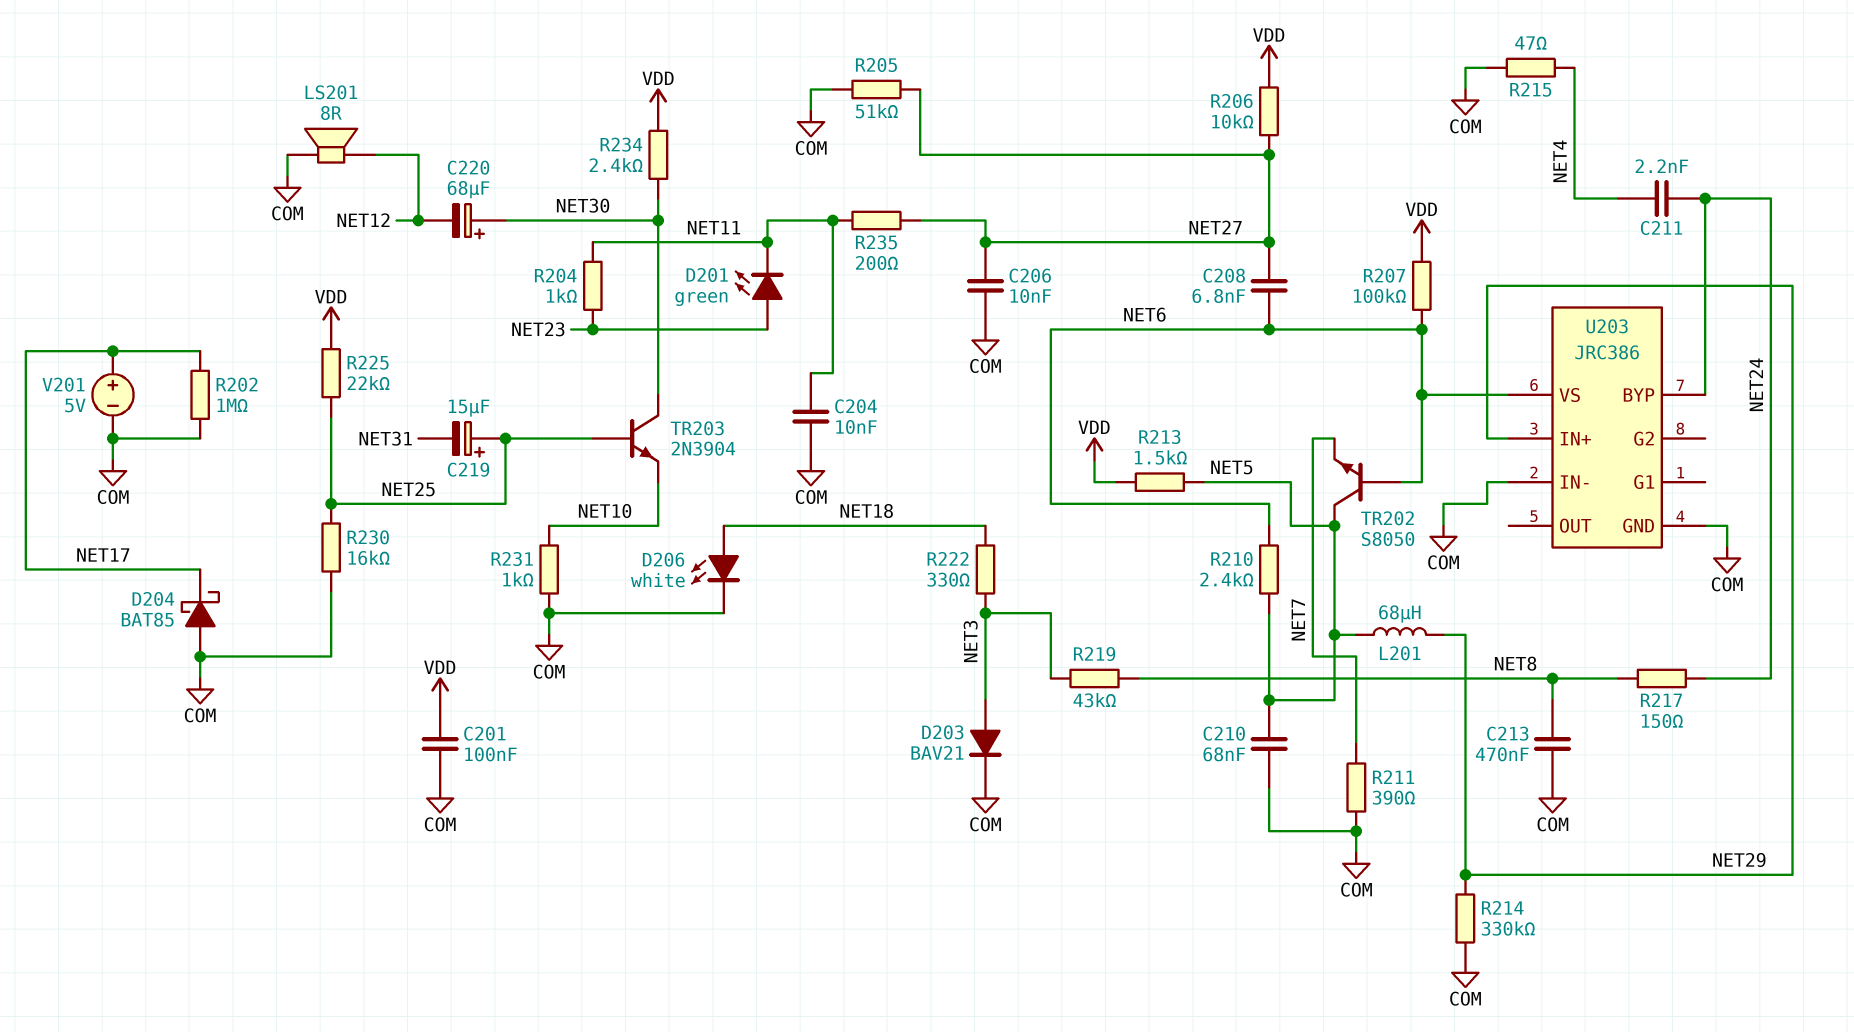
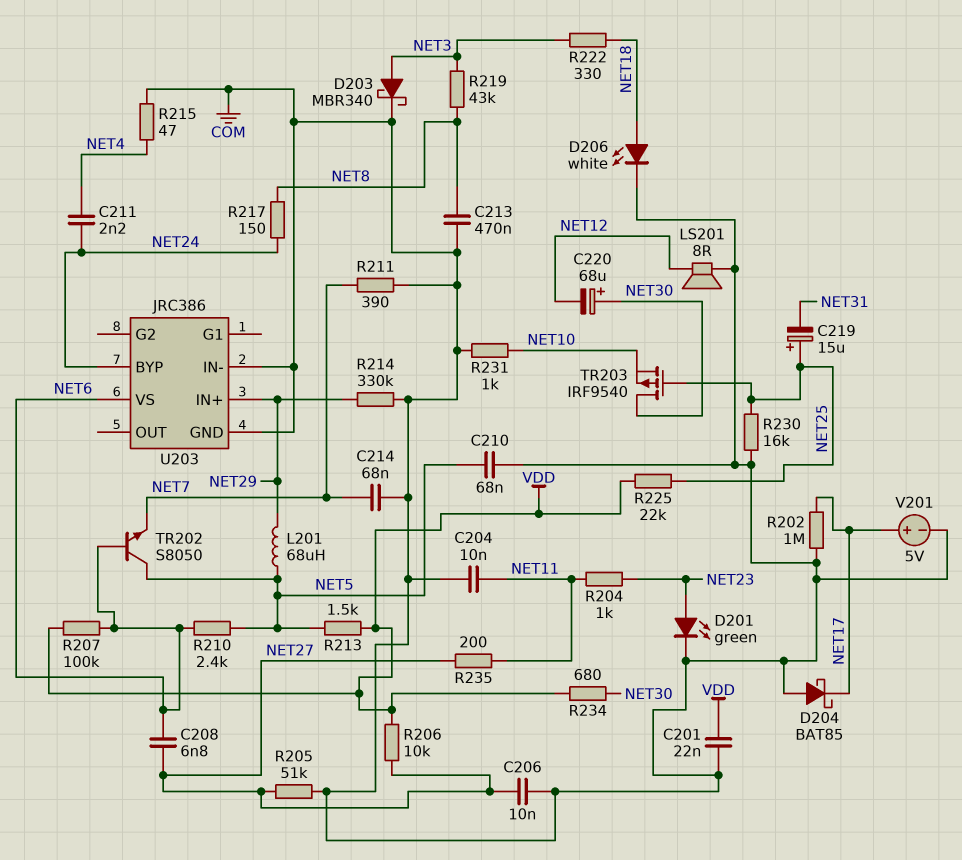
C201: 100nF (COM, VDD) -> 22nF (COM, VDD)
C214: none -> 68nF (COM, NET7)
D201: LED green (A NET23, K NET11) -> LED green (A NET23, K COM)
D203: diode BAV21 (A NET3, K COM) -> schottky MBR340 (A NET3, K COM)
R234: 2.4k (NET30, VDD) -> 680 (NET30, VDD)
TR203: NPN 2N3904 (B NET25, C NET30, E NET10) -> PMOS IRF9540 (G NET25, D NET30, S NET10)

